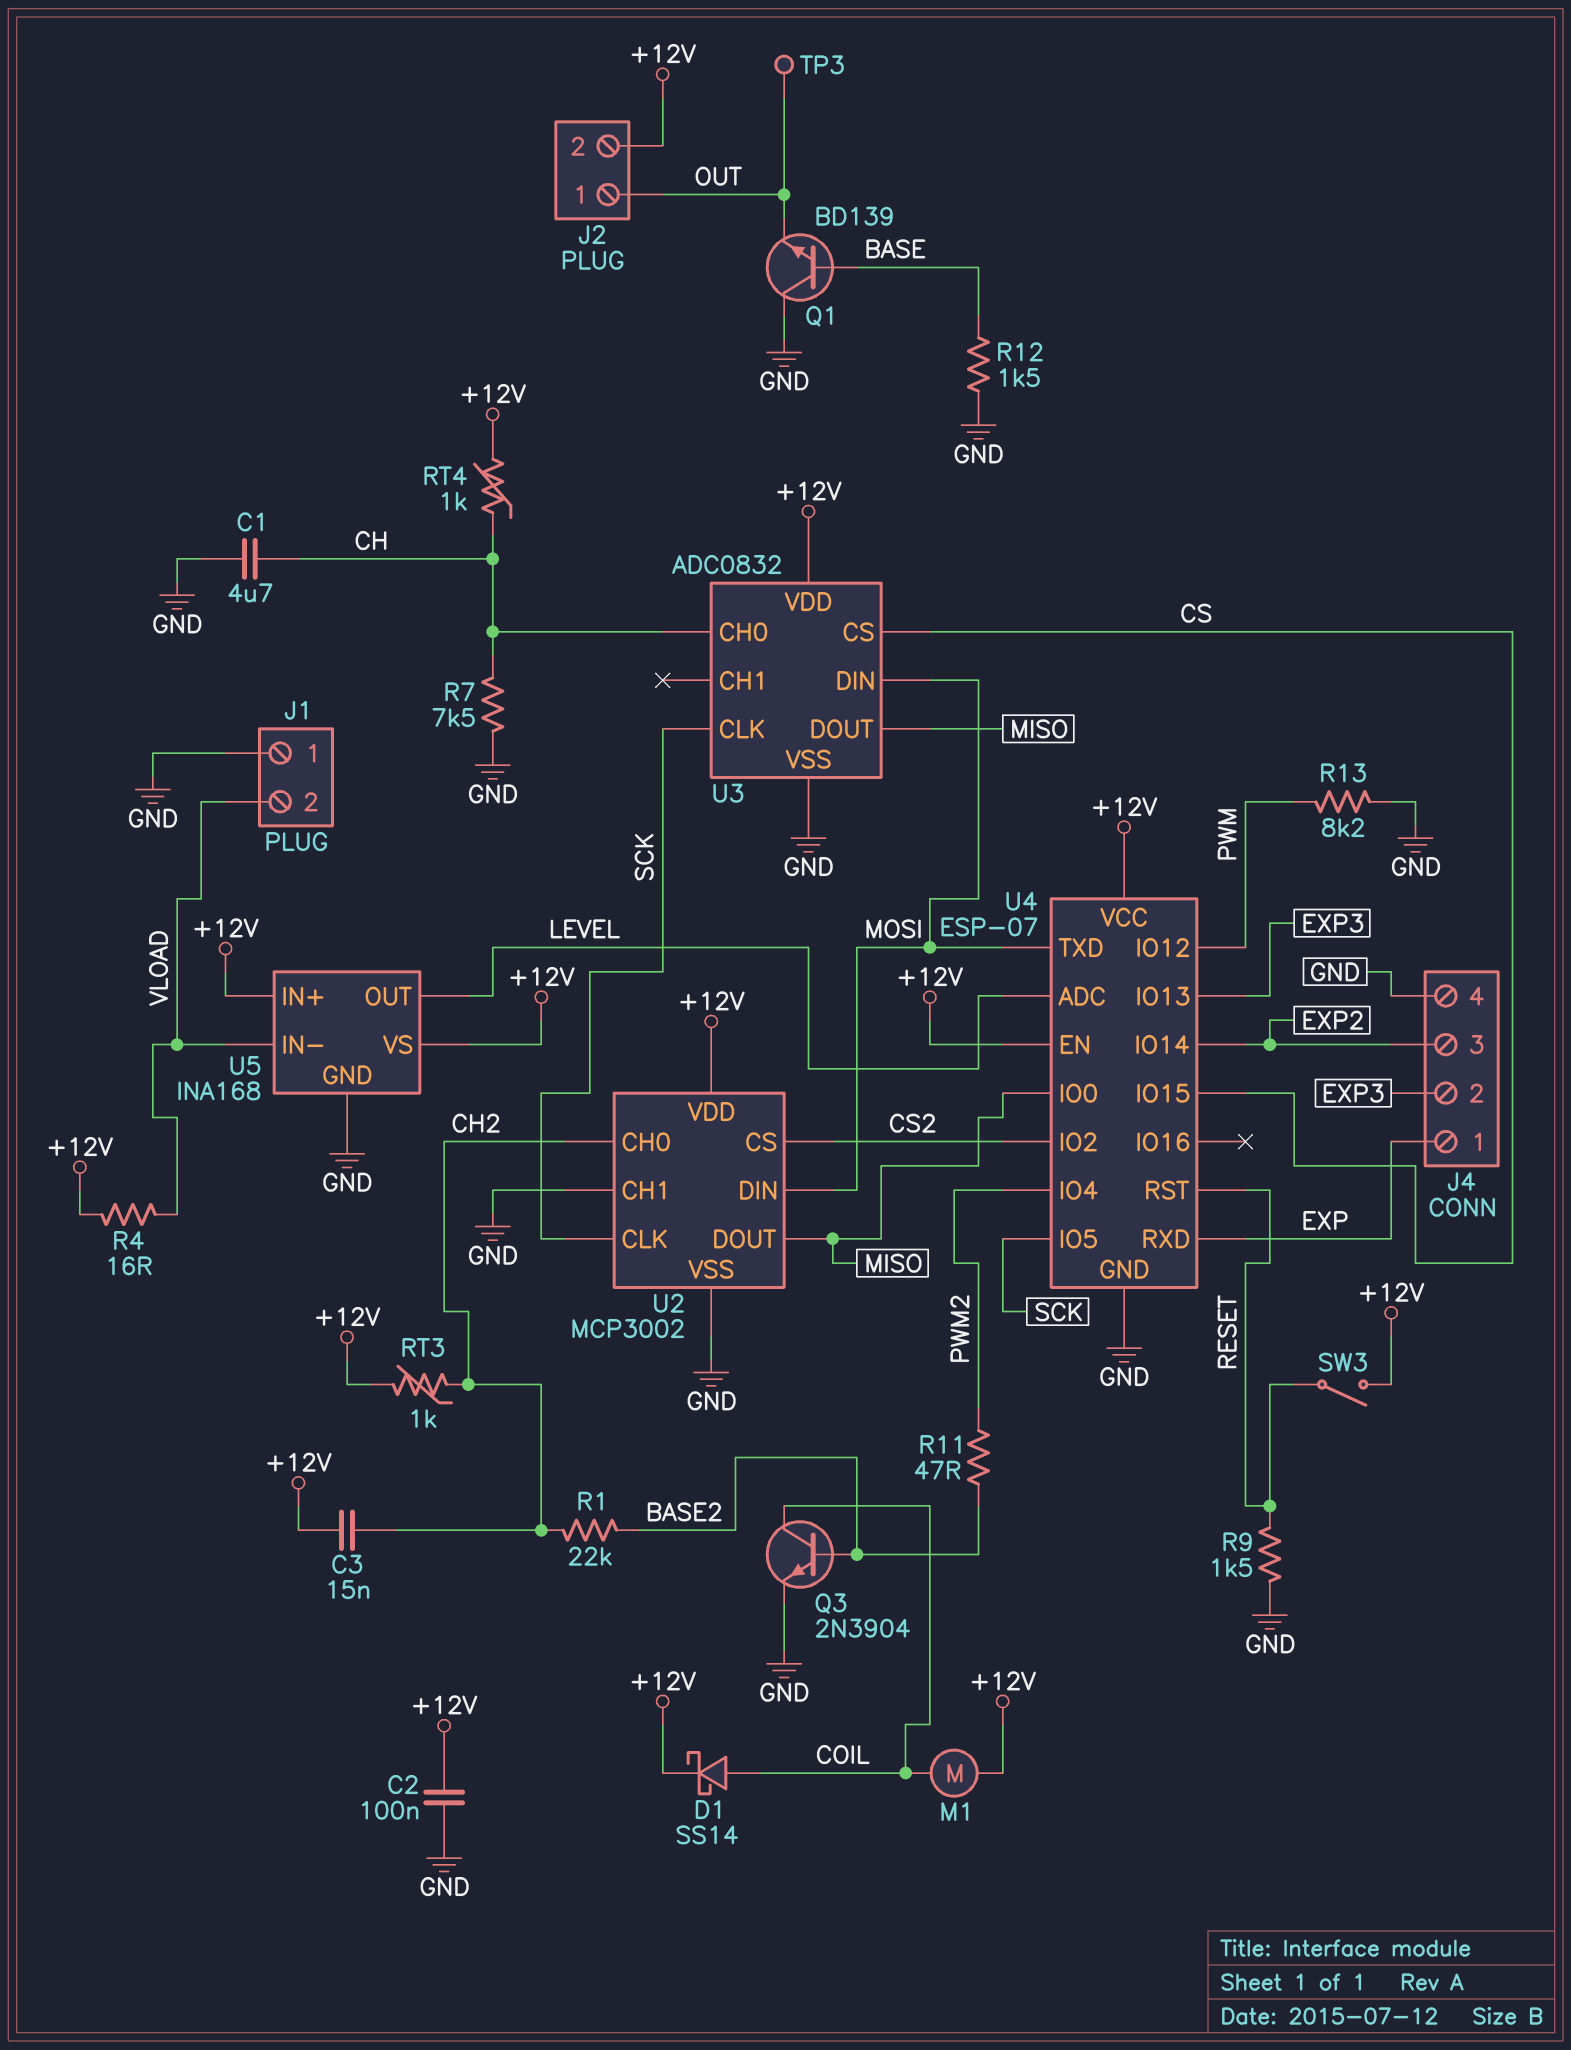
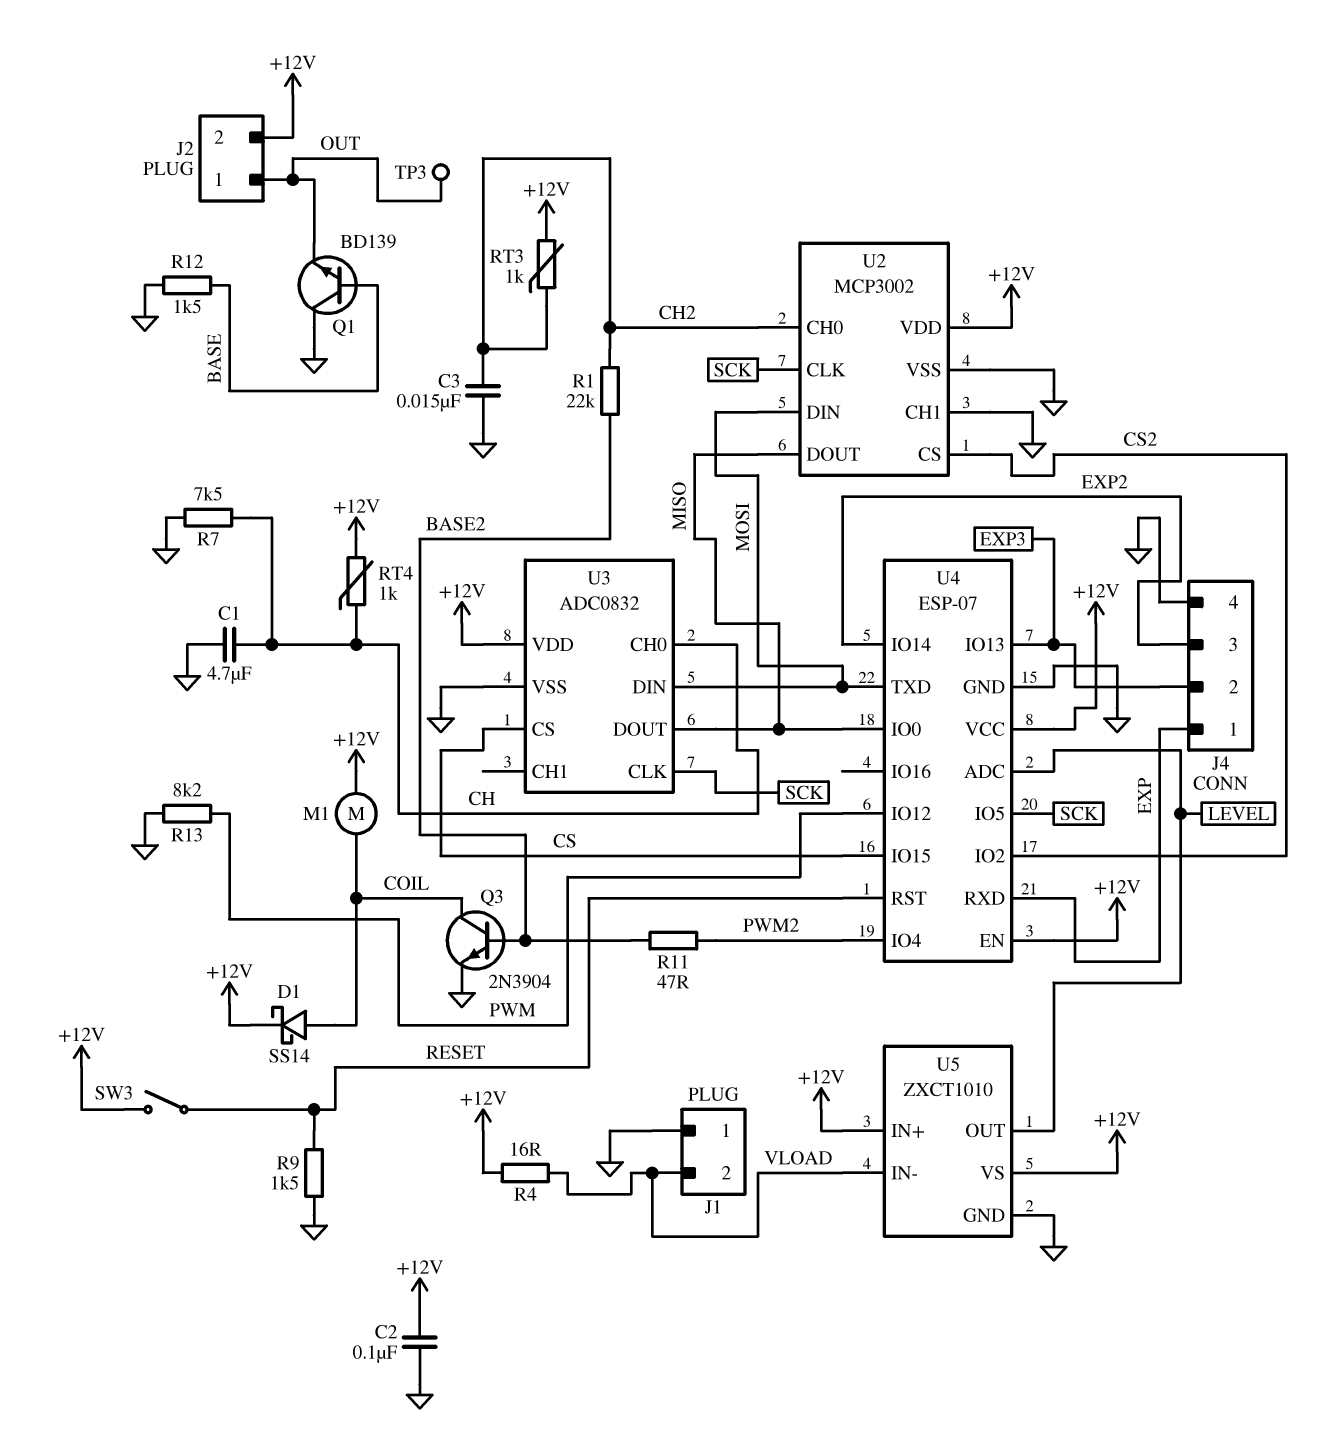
C3: 15nF (+12V, CH2) -> 15nF (CH2, GND)
U5: INA168 -> ZXCT1010

